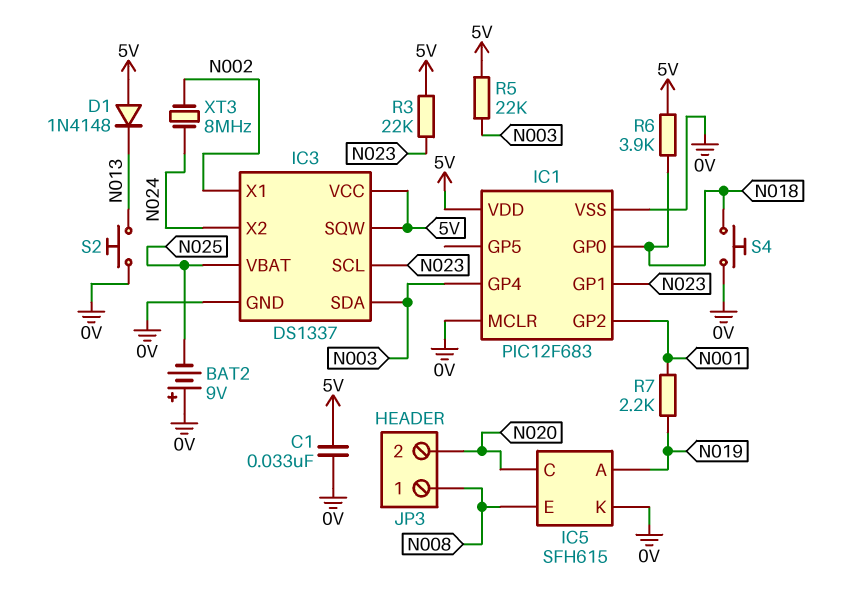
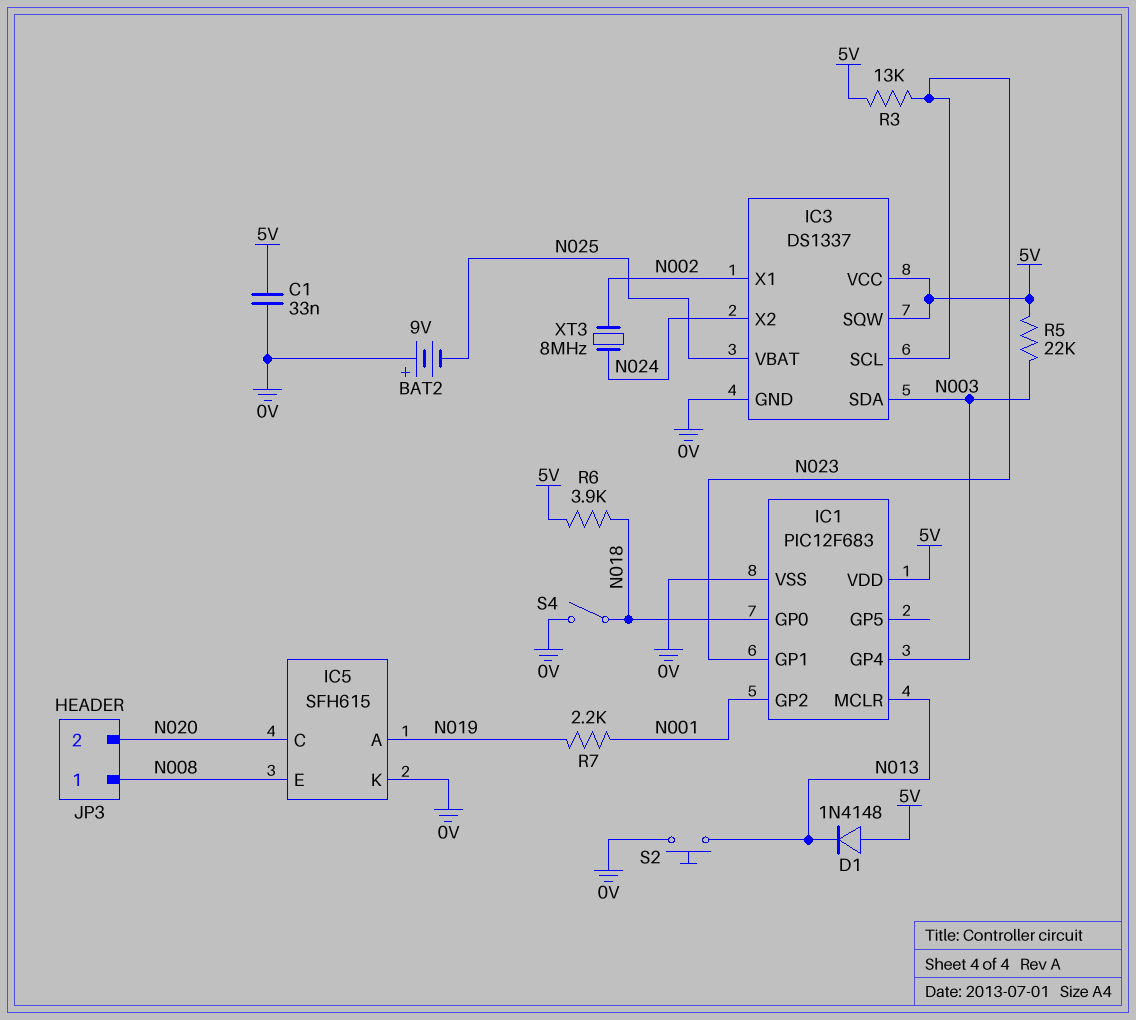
IC1 pin MCLR: 0V -> N013
R3: 22k (5V, N023) -> 13k (5V, N023)
S4: button (0V, N018) -> switch (0V, N018)

